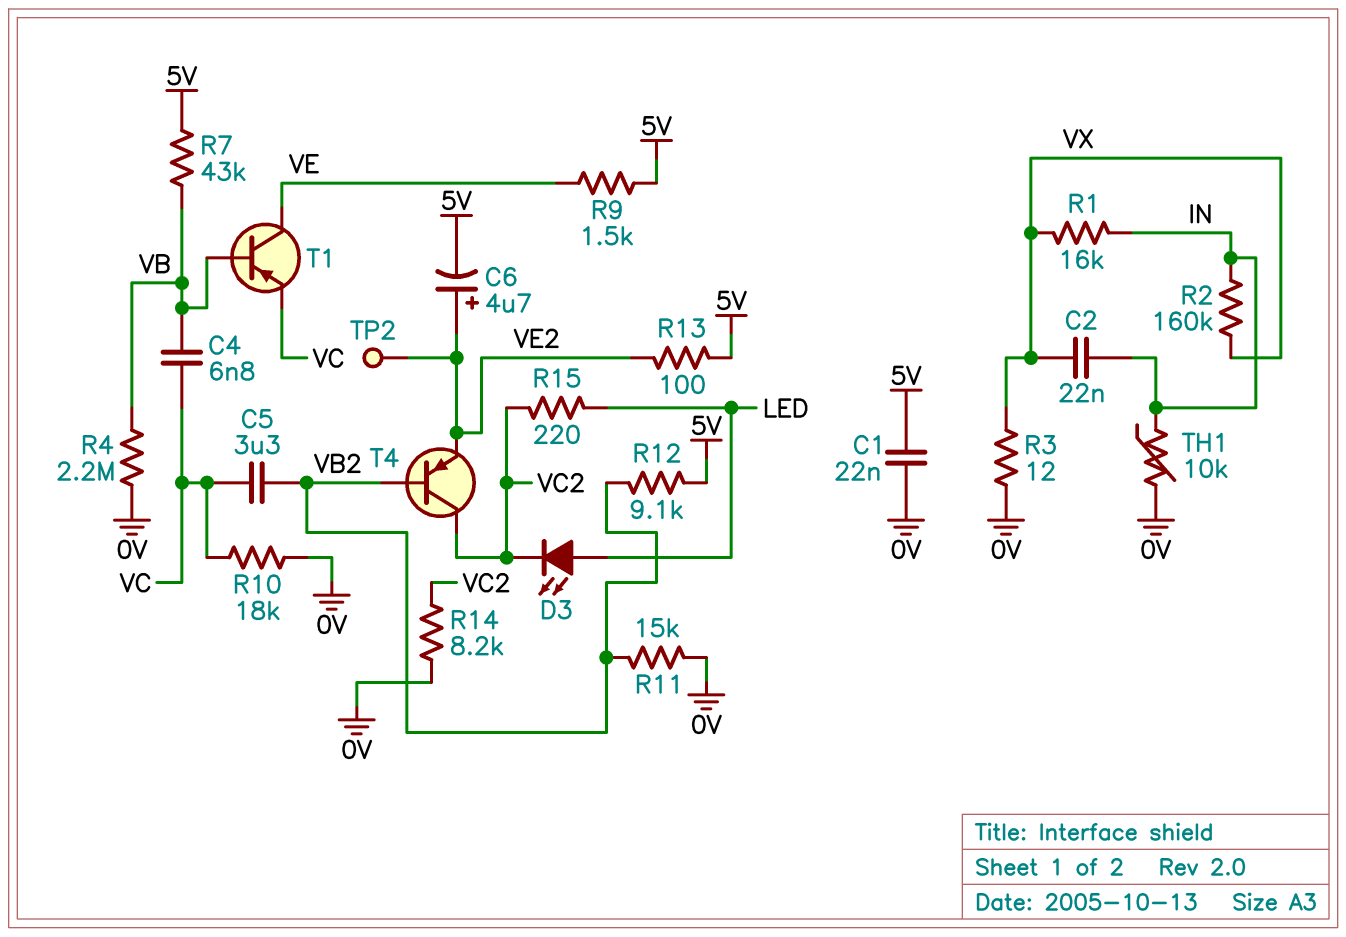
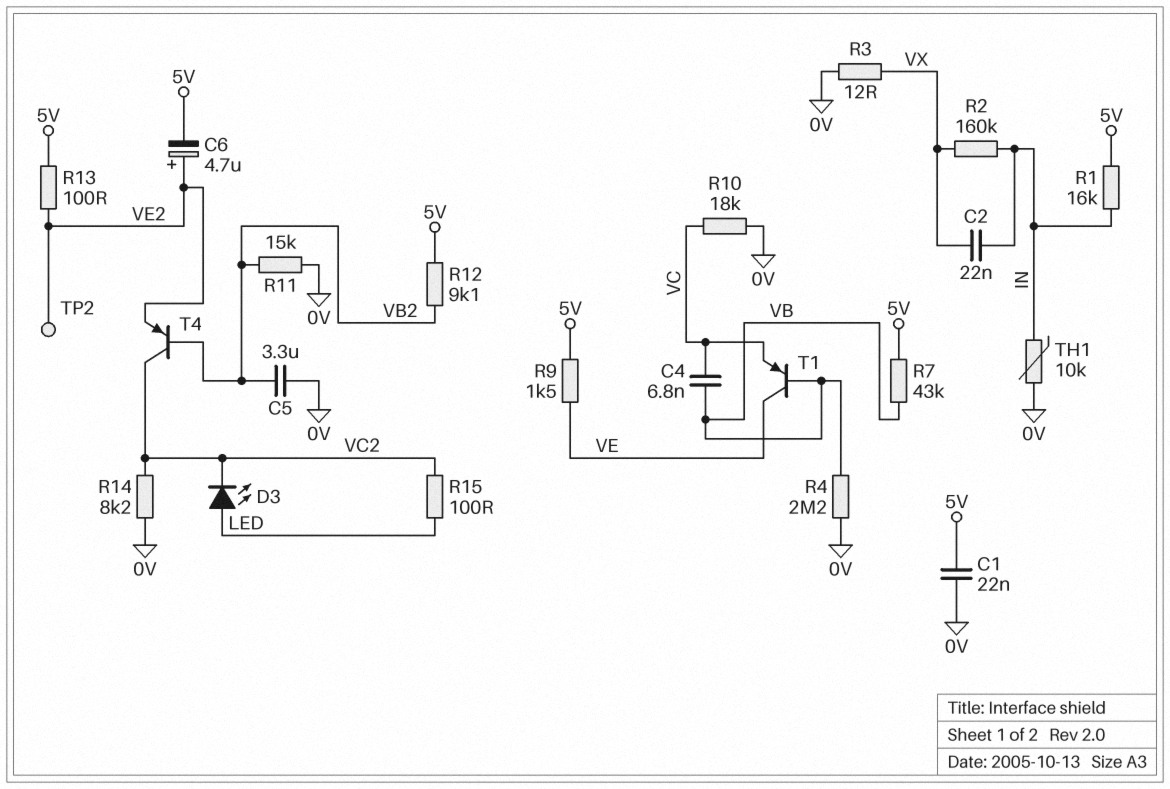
C5: 3.3uF (VB2, VC) -> 3.3uF (0V, VB2)
R1: 16k (IN, VX) -> 16k (5V, IN)
R15: 220 (LED, VC2) -> 100 (LED, VC2)

